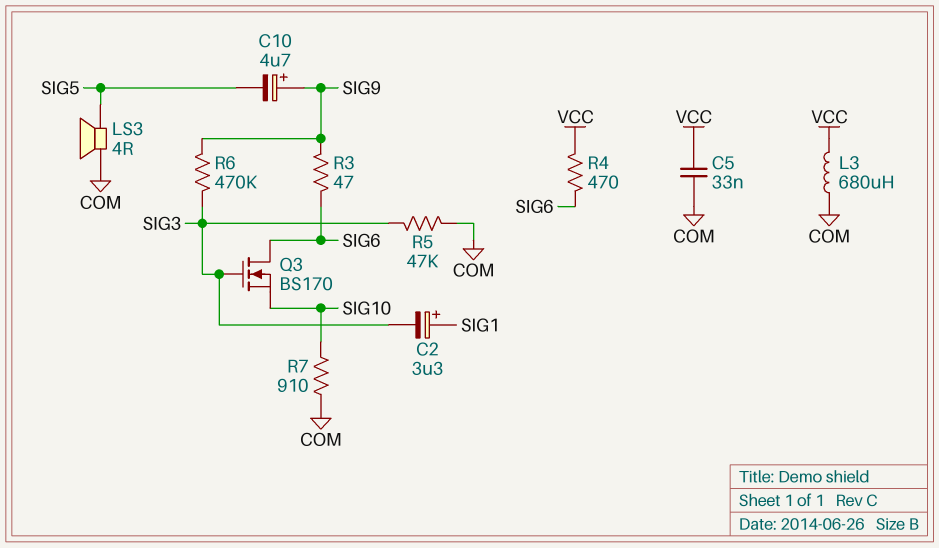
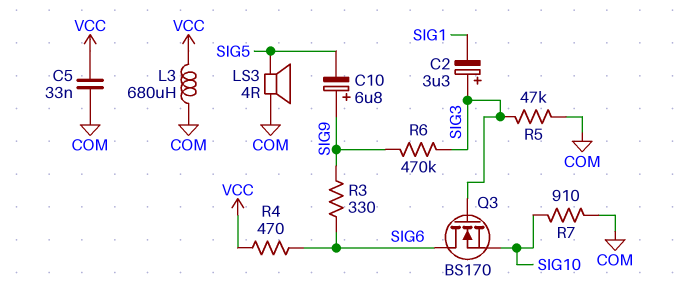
C2: 3.3uF (plus SIG1, minus SIG3) -> 3.3uF (plus SIG3, minus SIG1)
C10: 4.7uF (plus SIG9, minus SIG5) -> 6.8uF (plus SIG9, minus SIG5)
R3: 47 (SIG6, SIG9) -> 330 (SIG6, SIG9)

